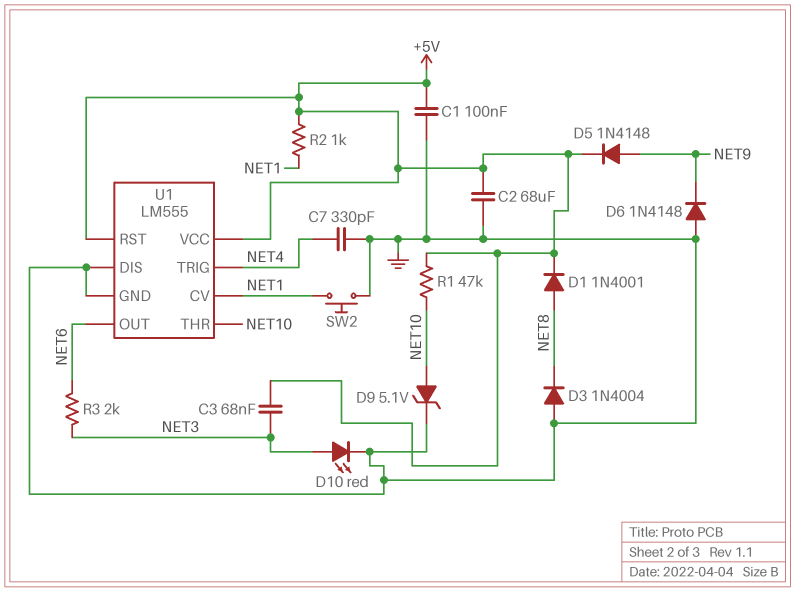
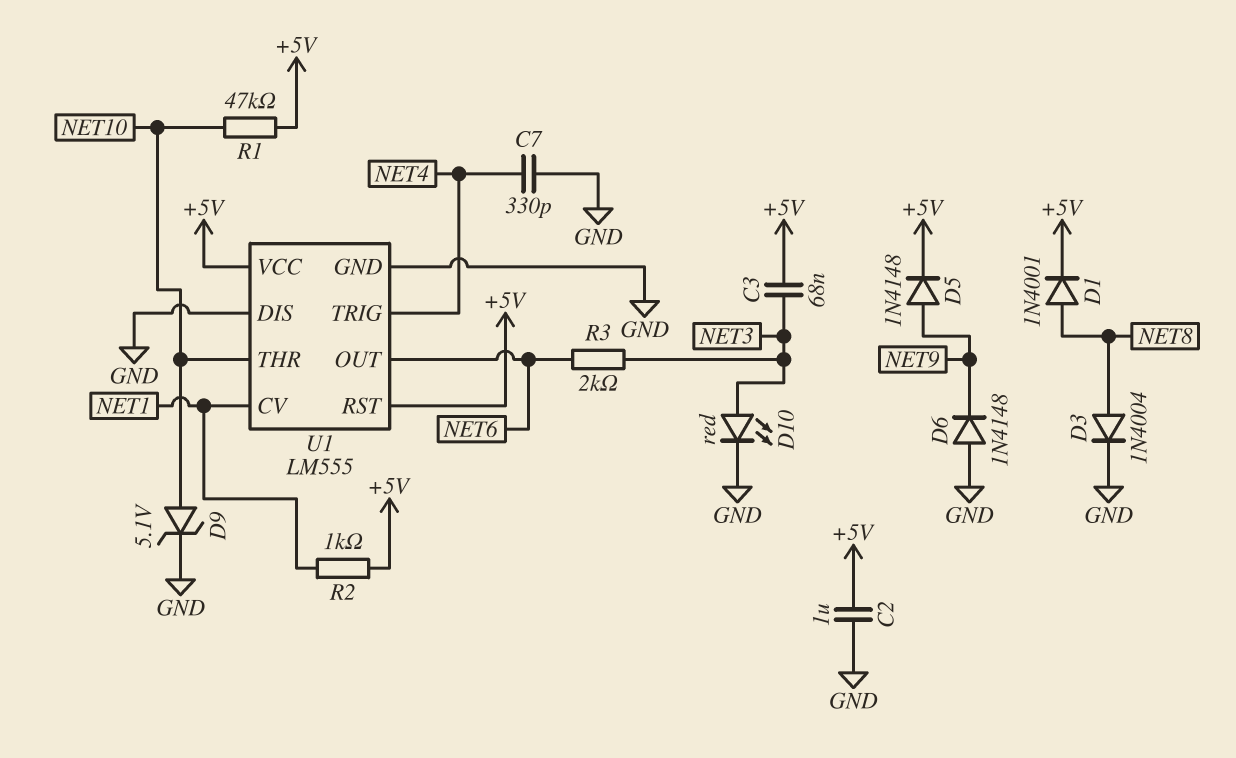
C1: 100nF (+5V, GND) -> none
C2: 68uF (+5V, GND) -> 1uF (+5V, GND)
D3: diode 1N4004 (A GND, K NET8) -> diode 1N4004 (A NET8, K GND)
SW2: button (GND, NET1) -> none

